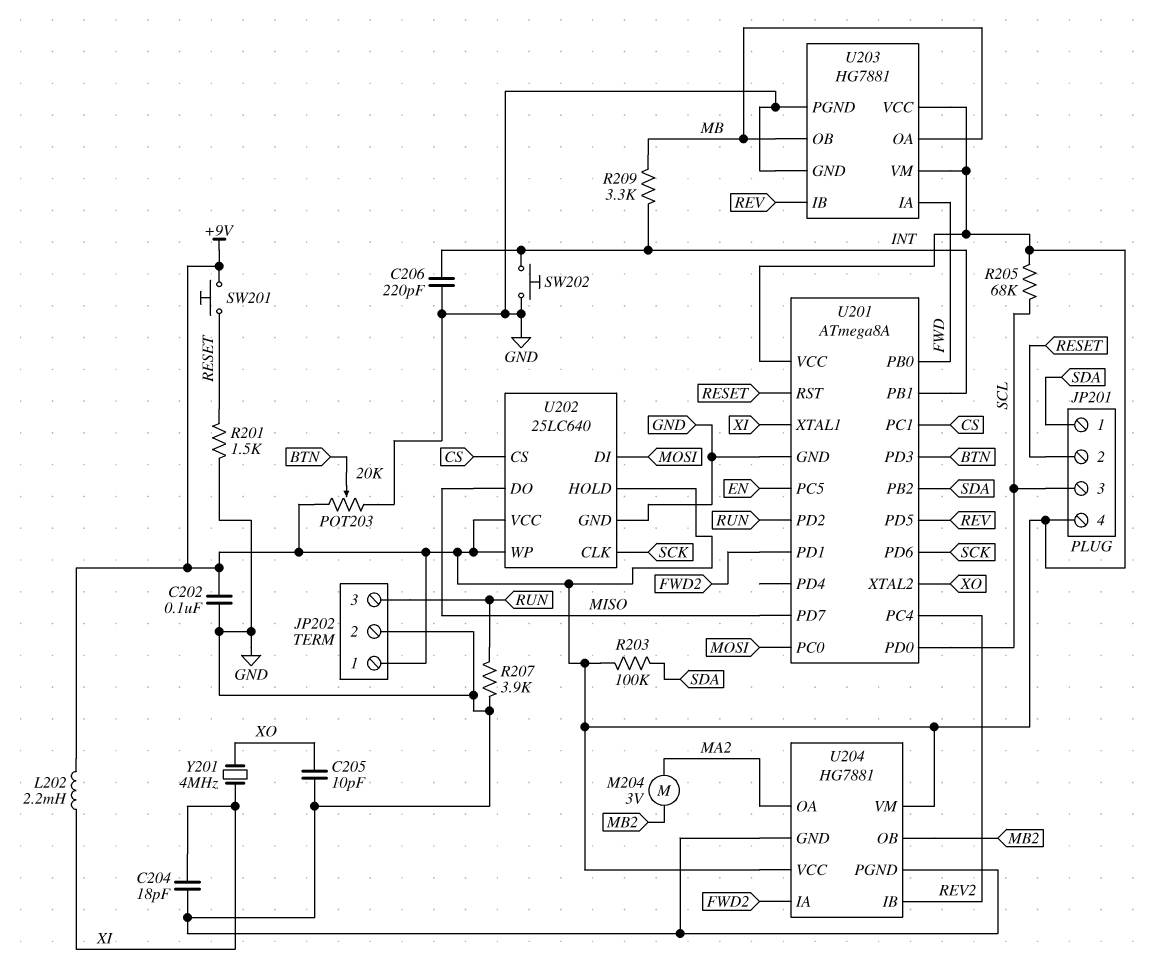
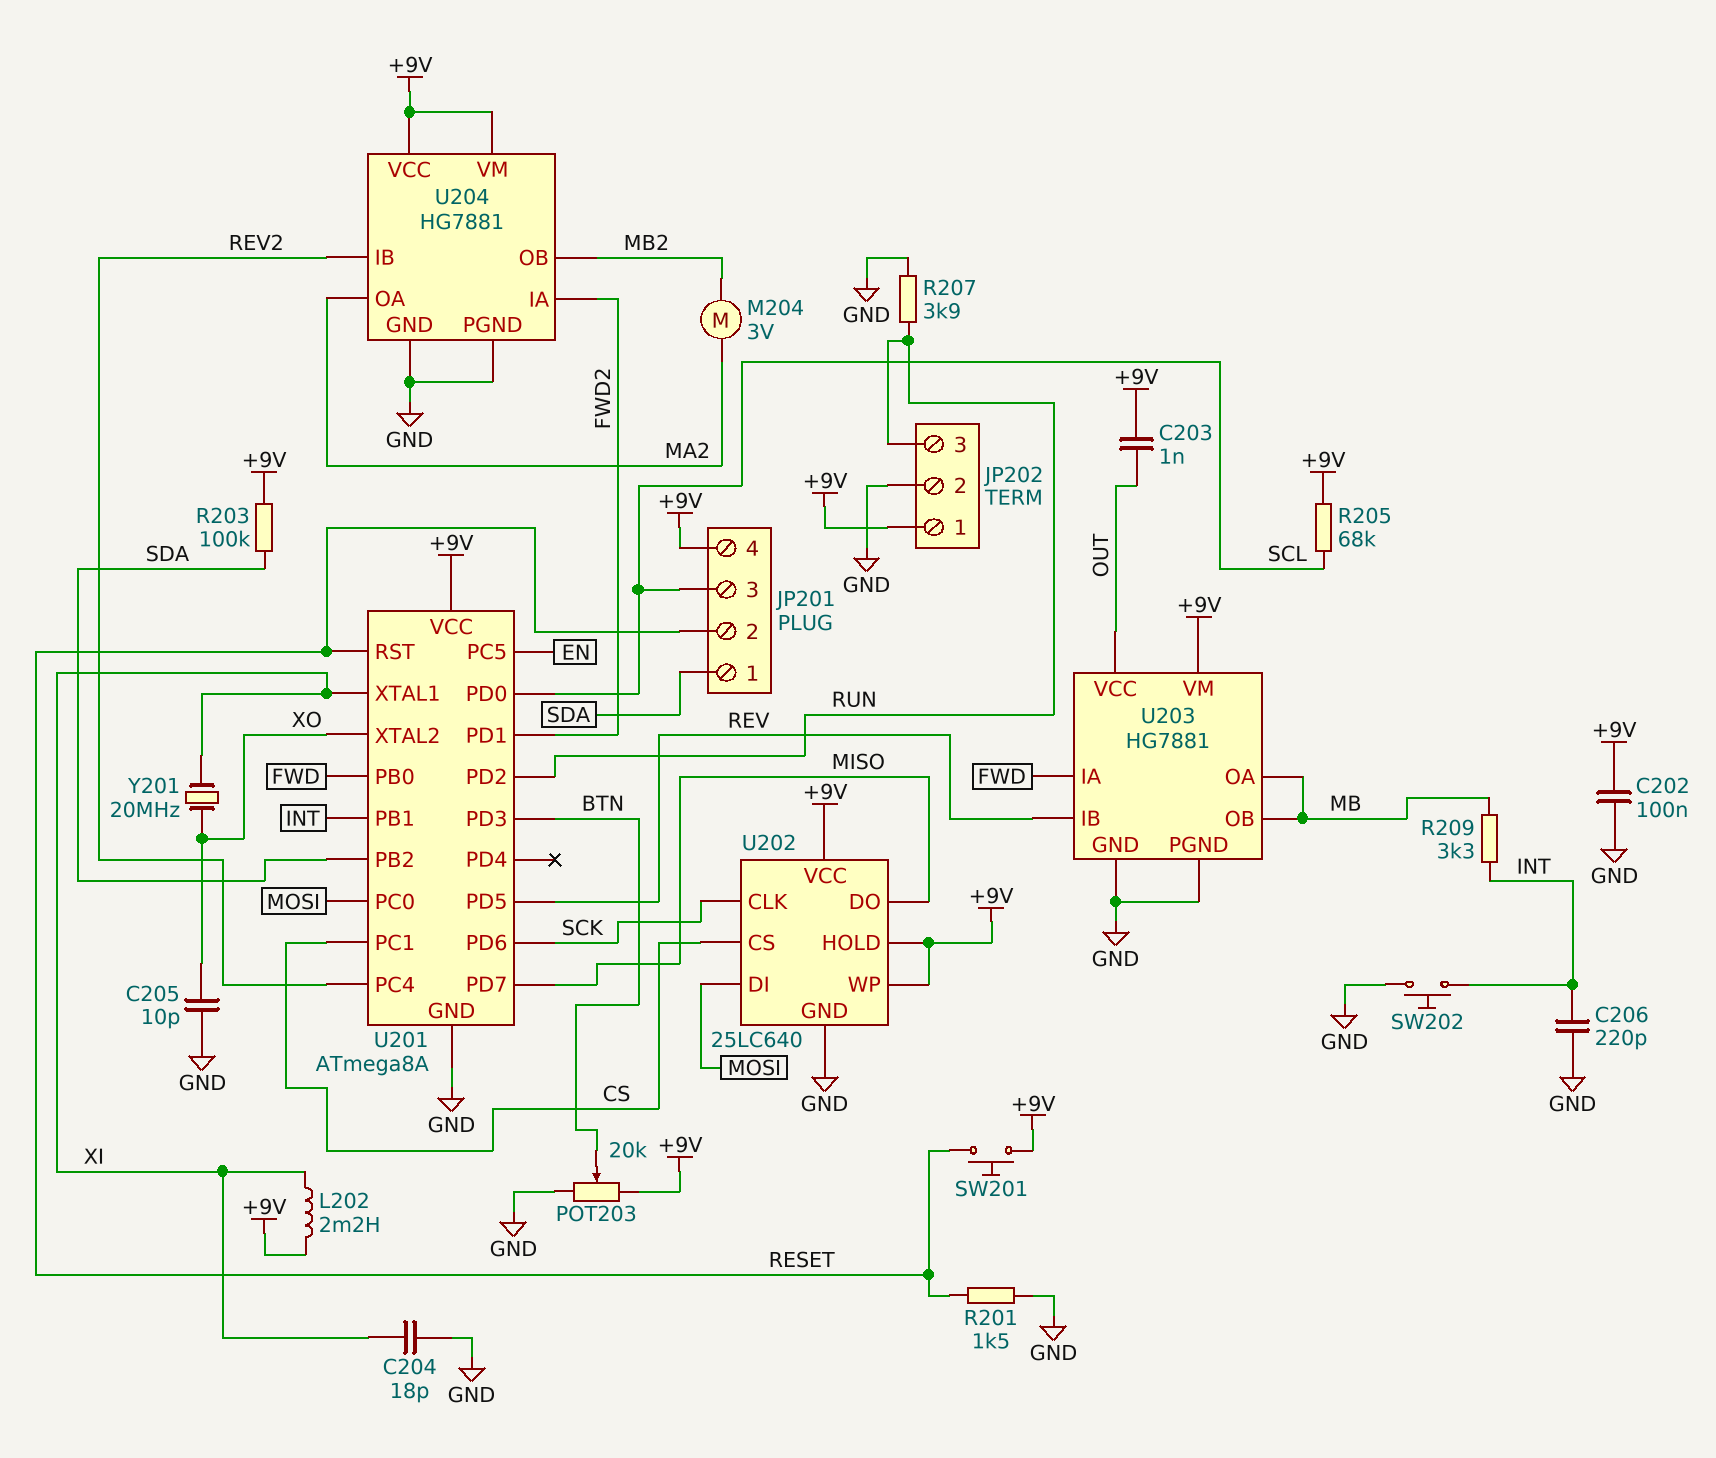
C203: none -> 1nF (+9V, OUT)
U203 pin VCC: +9V -> OUT
Y201: 4MHz (XI, XO) -> 20MHz (XI, XO)

